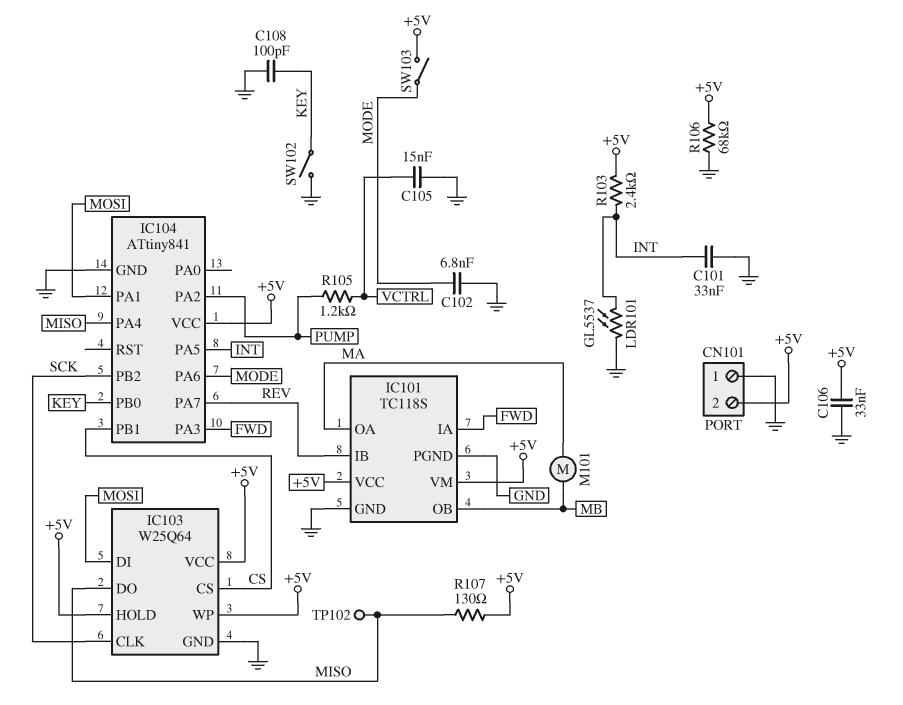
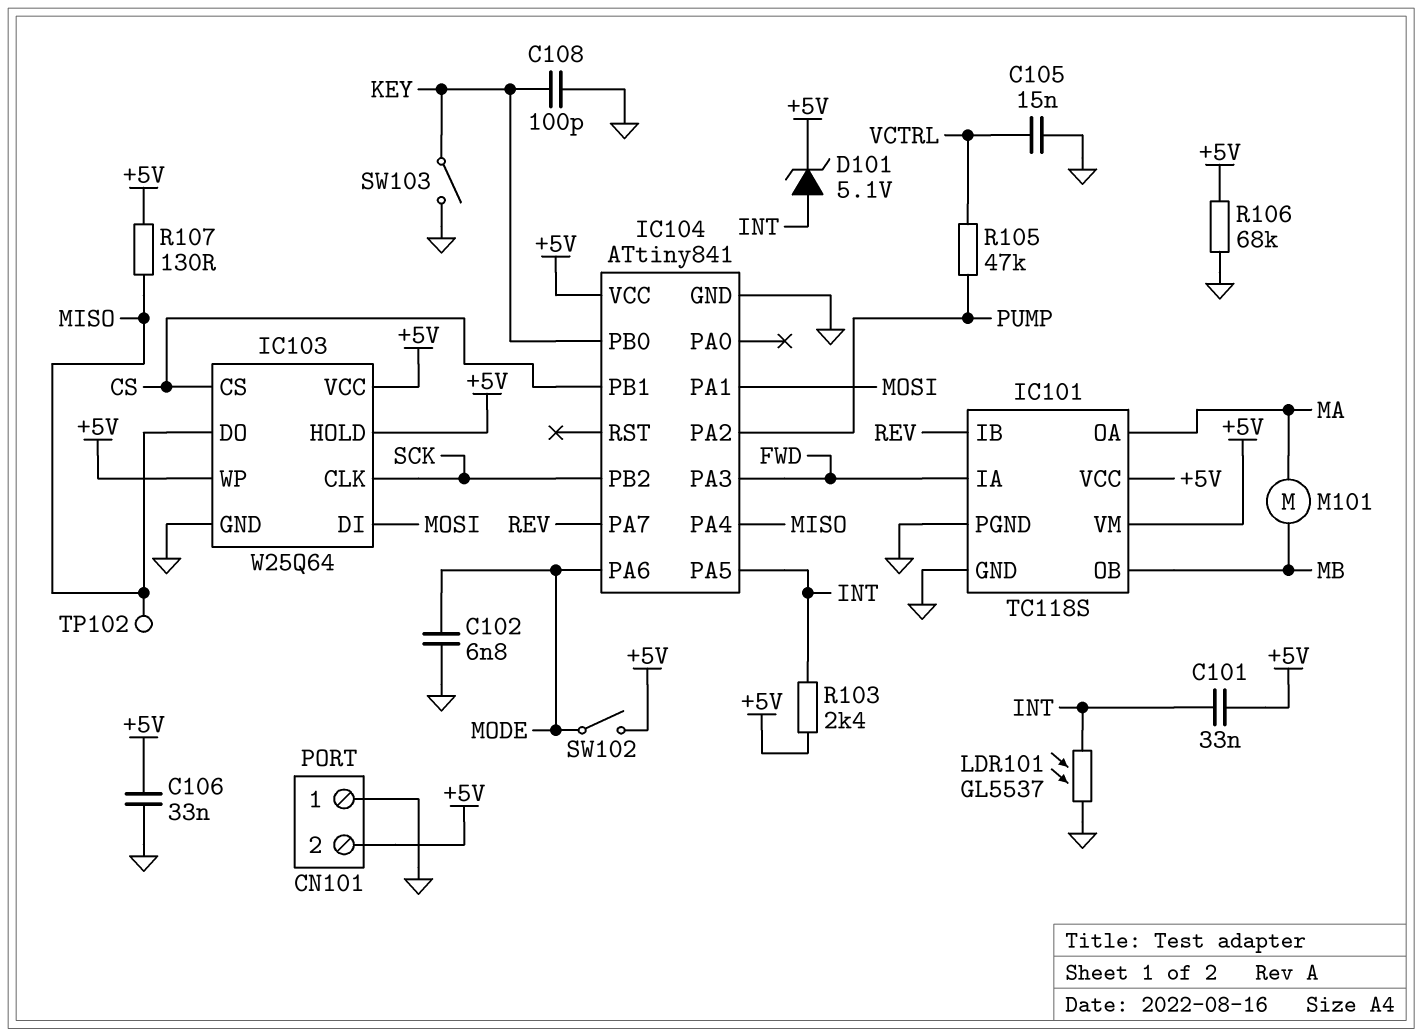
C101: 33nF (GND, INT) -> 33nF (+5V, INT)
D101: none -> zener 5.1V (A INT, K +5V)
R105: 1.2k (PUMP, VCTRL) -> 47k (PUMP, VCTRL)
SW102: switch (GND, KEY) -> switch (+5V, MODE)
SW103: switch (+5V, MODE) -> switch (GND, KEY)

